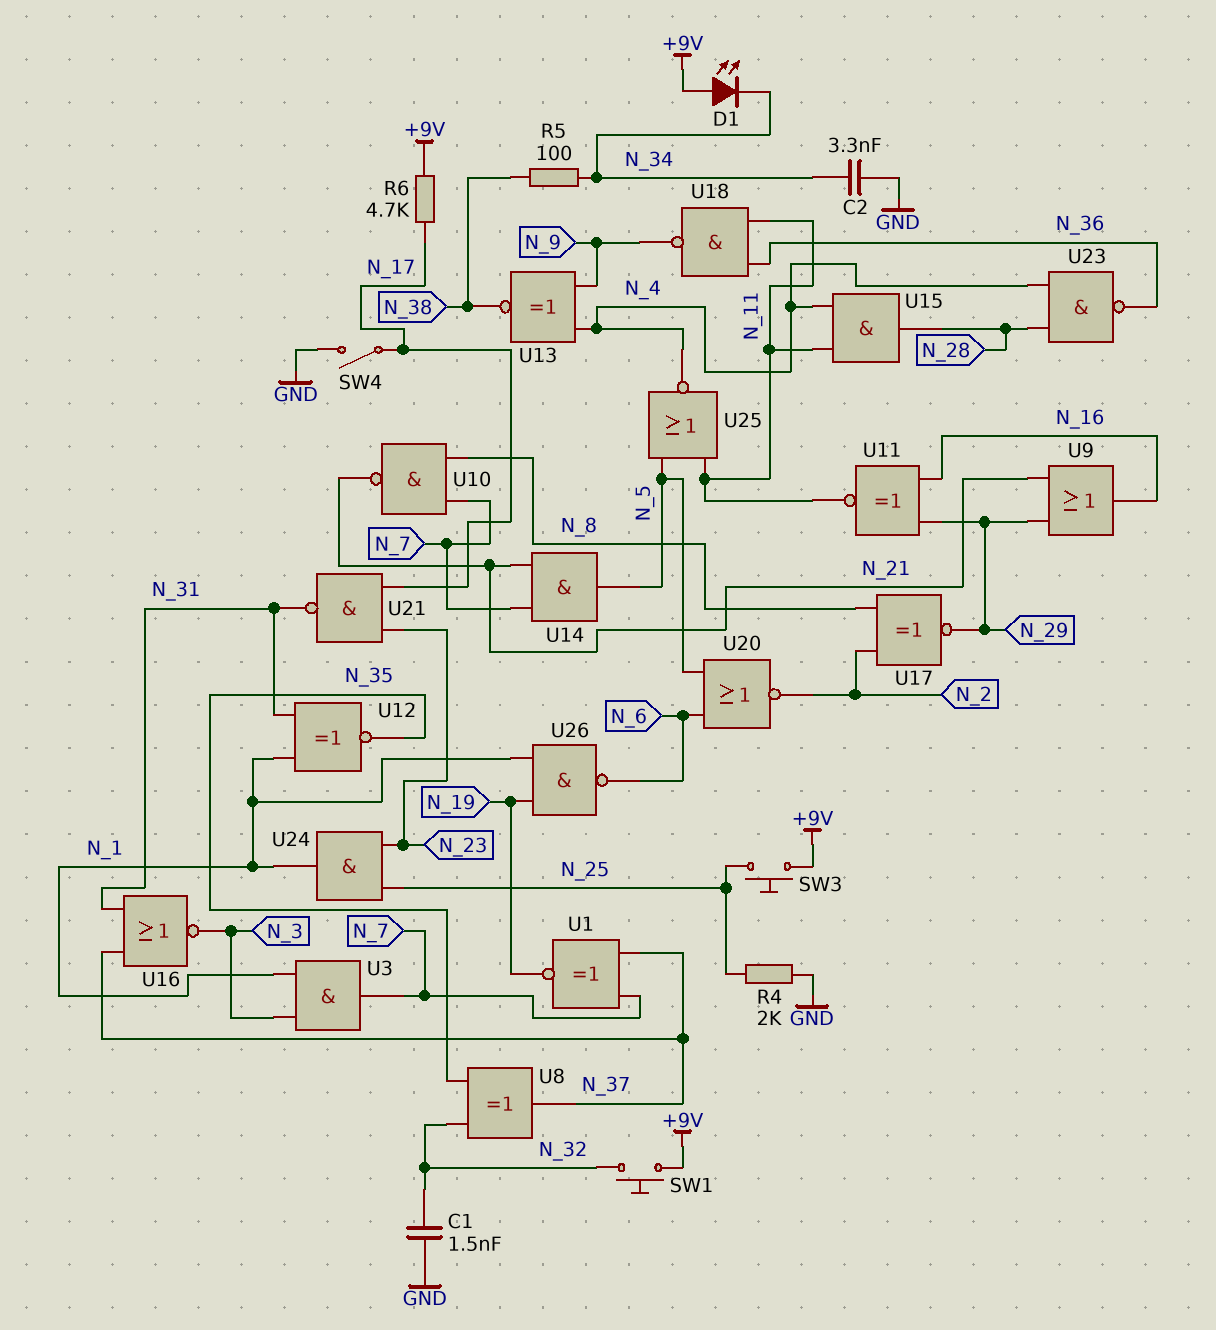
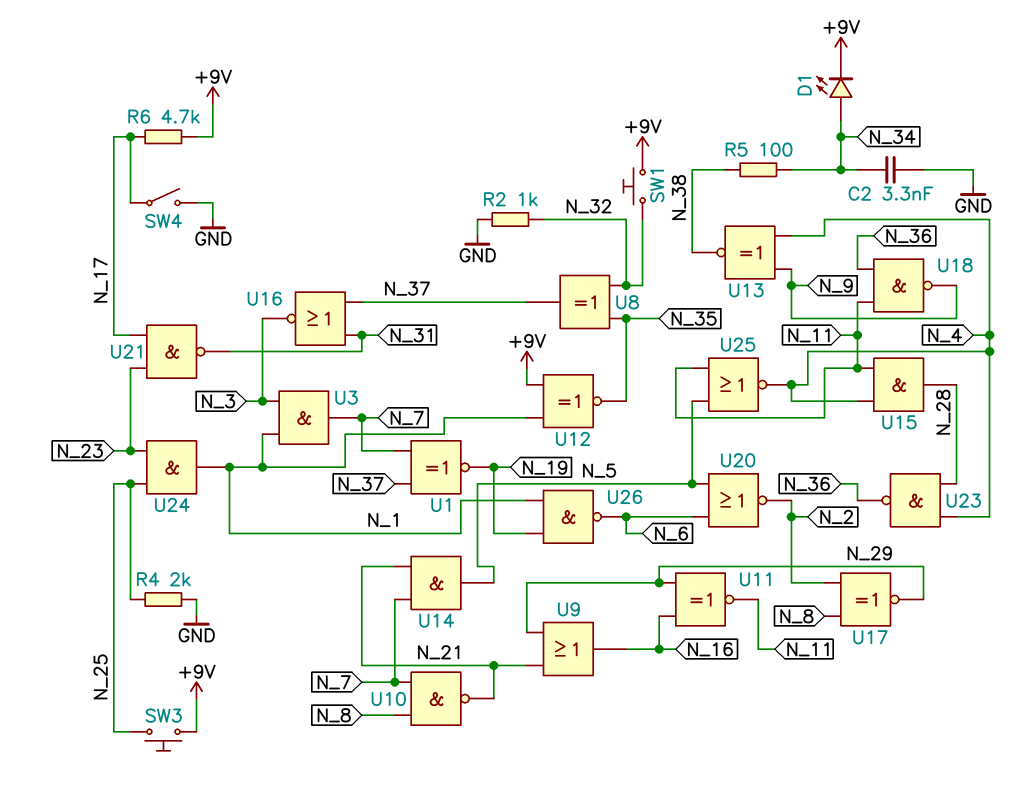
C1: 1.5nF (GND, N_32) -> none
D1: LED (A +9V, K N_34) -> LED (A N_34, K +9V)
R2: none -> 1k (GND, N_32)
U12: XNOR (in N_1, in N_31, out N_35) -> XNOR (in +9V, in N_1, out N_35)

